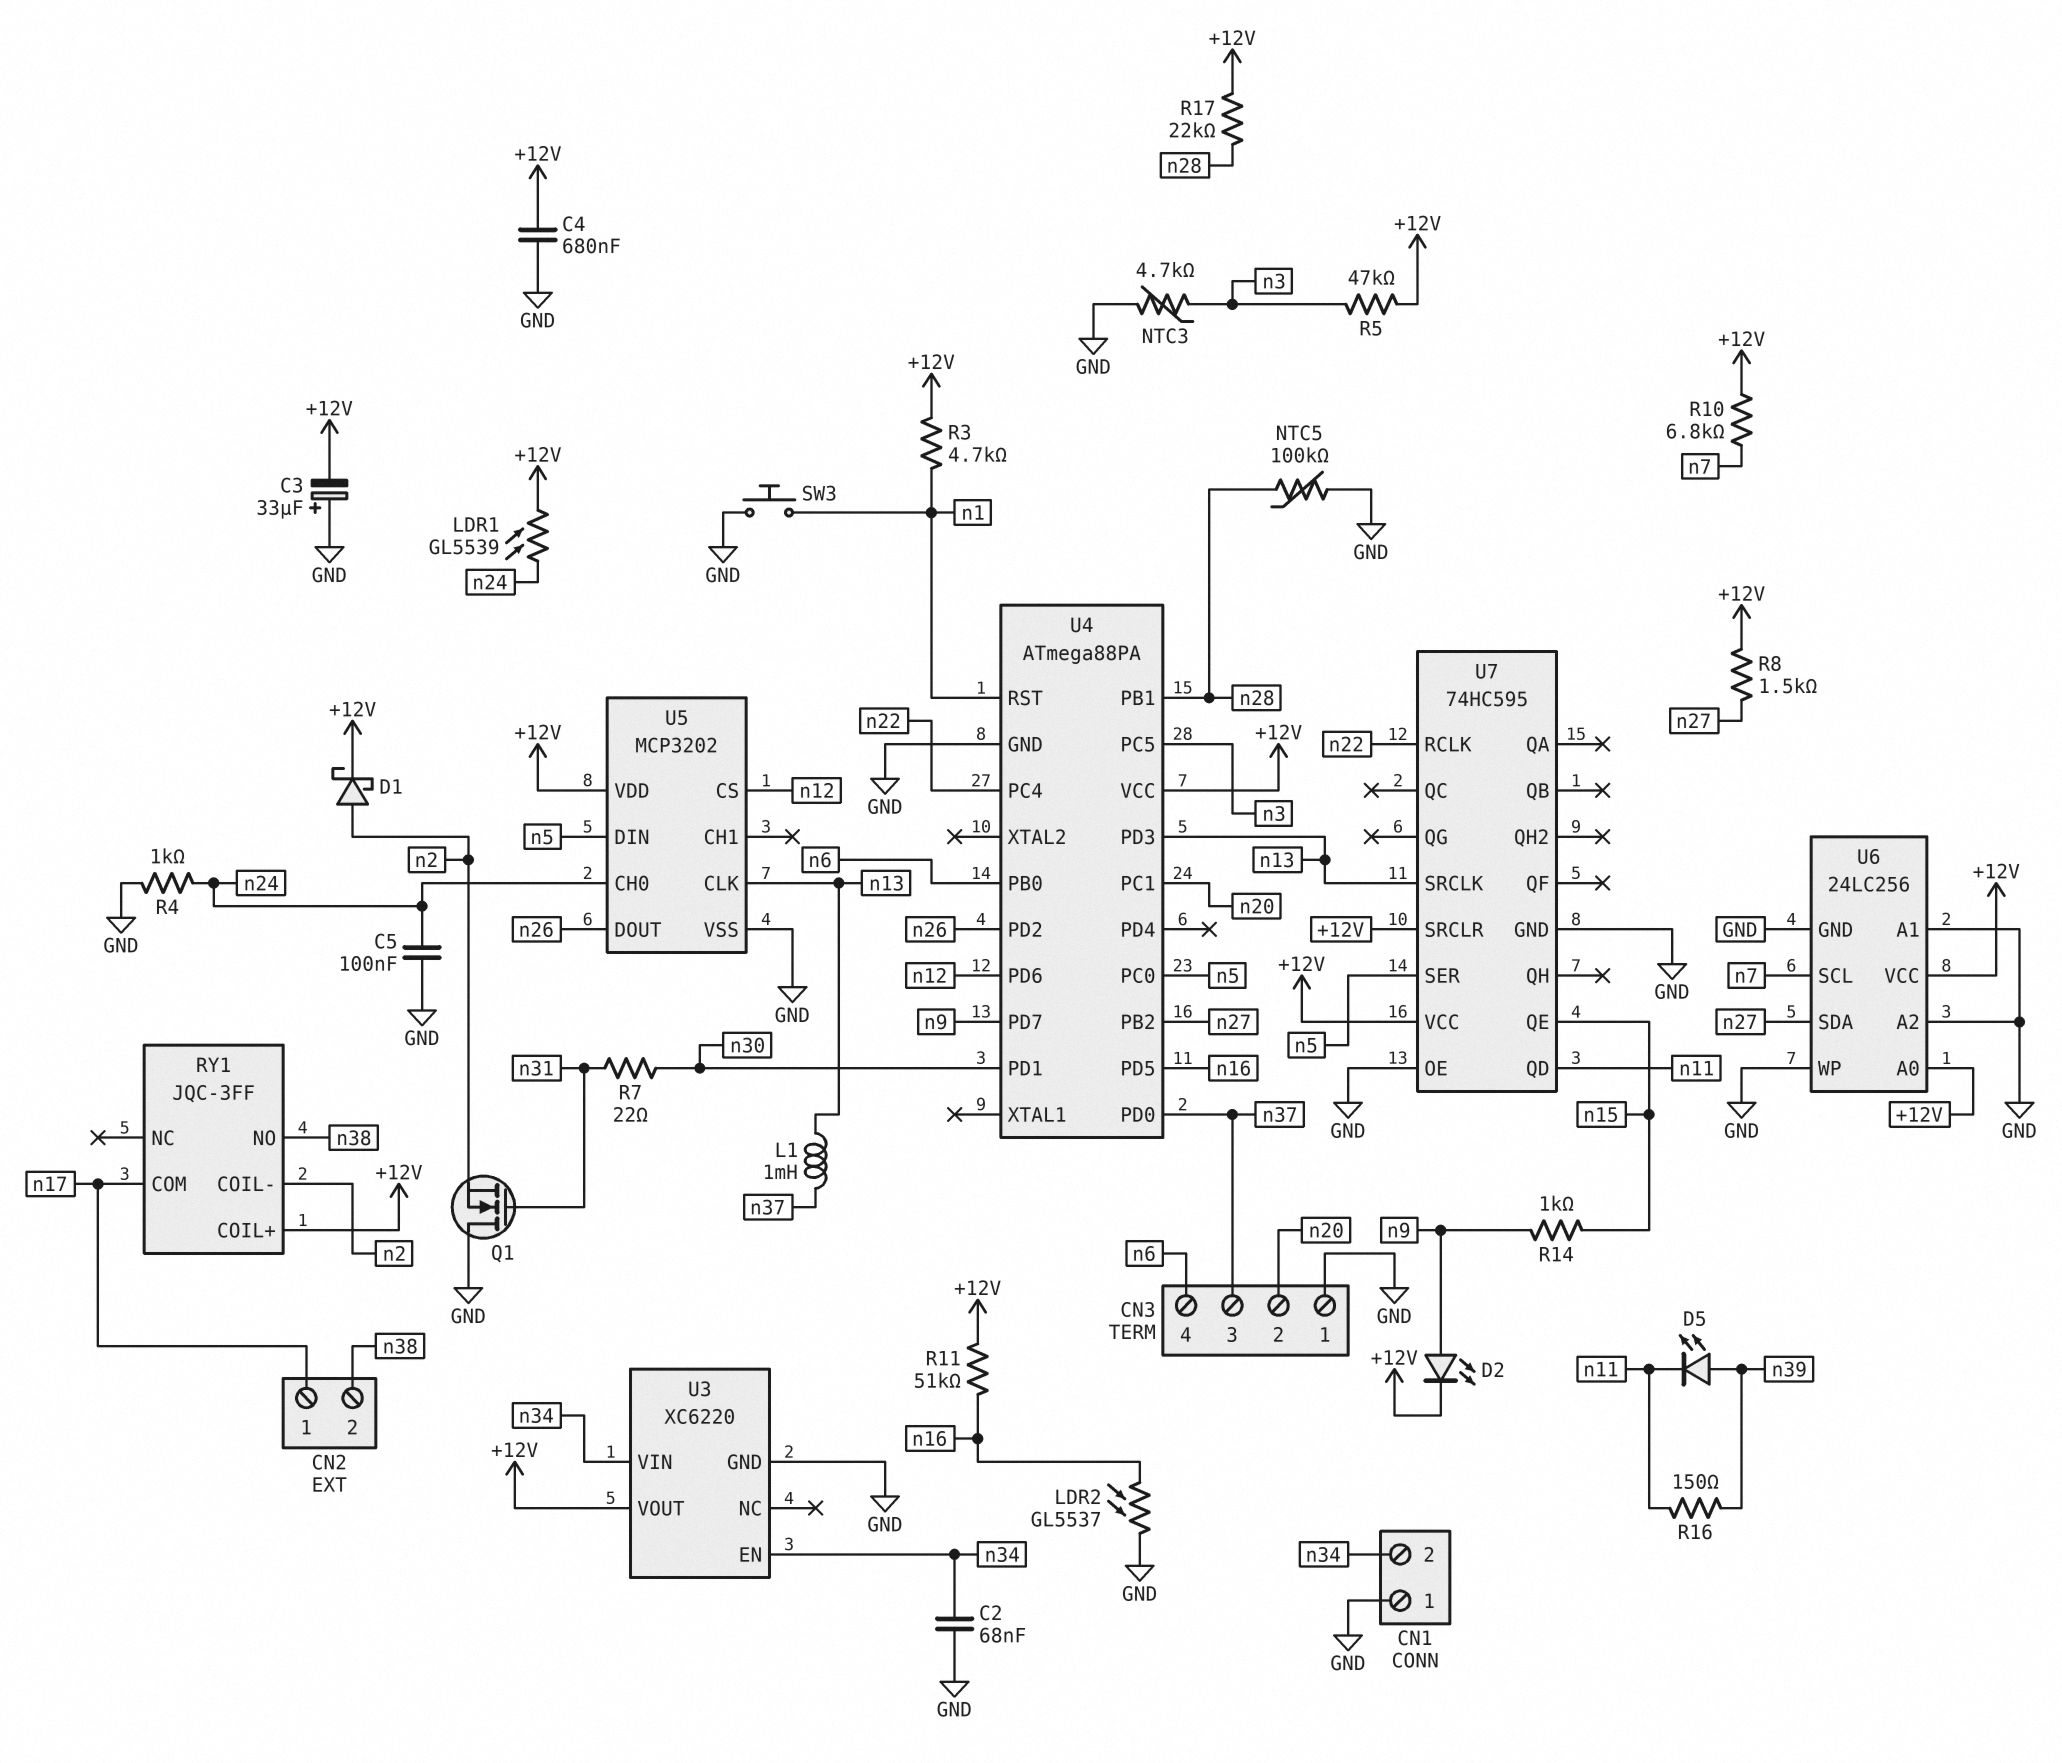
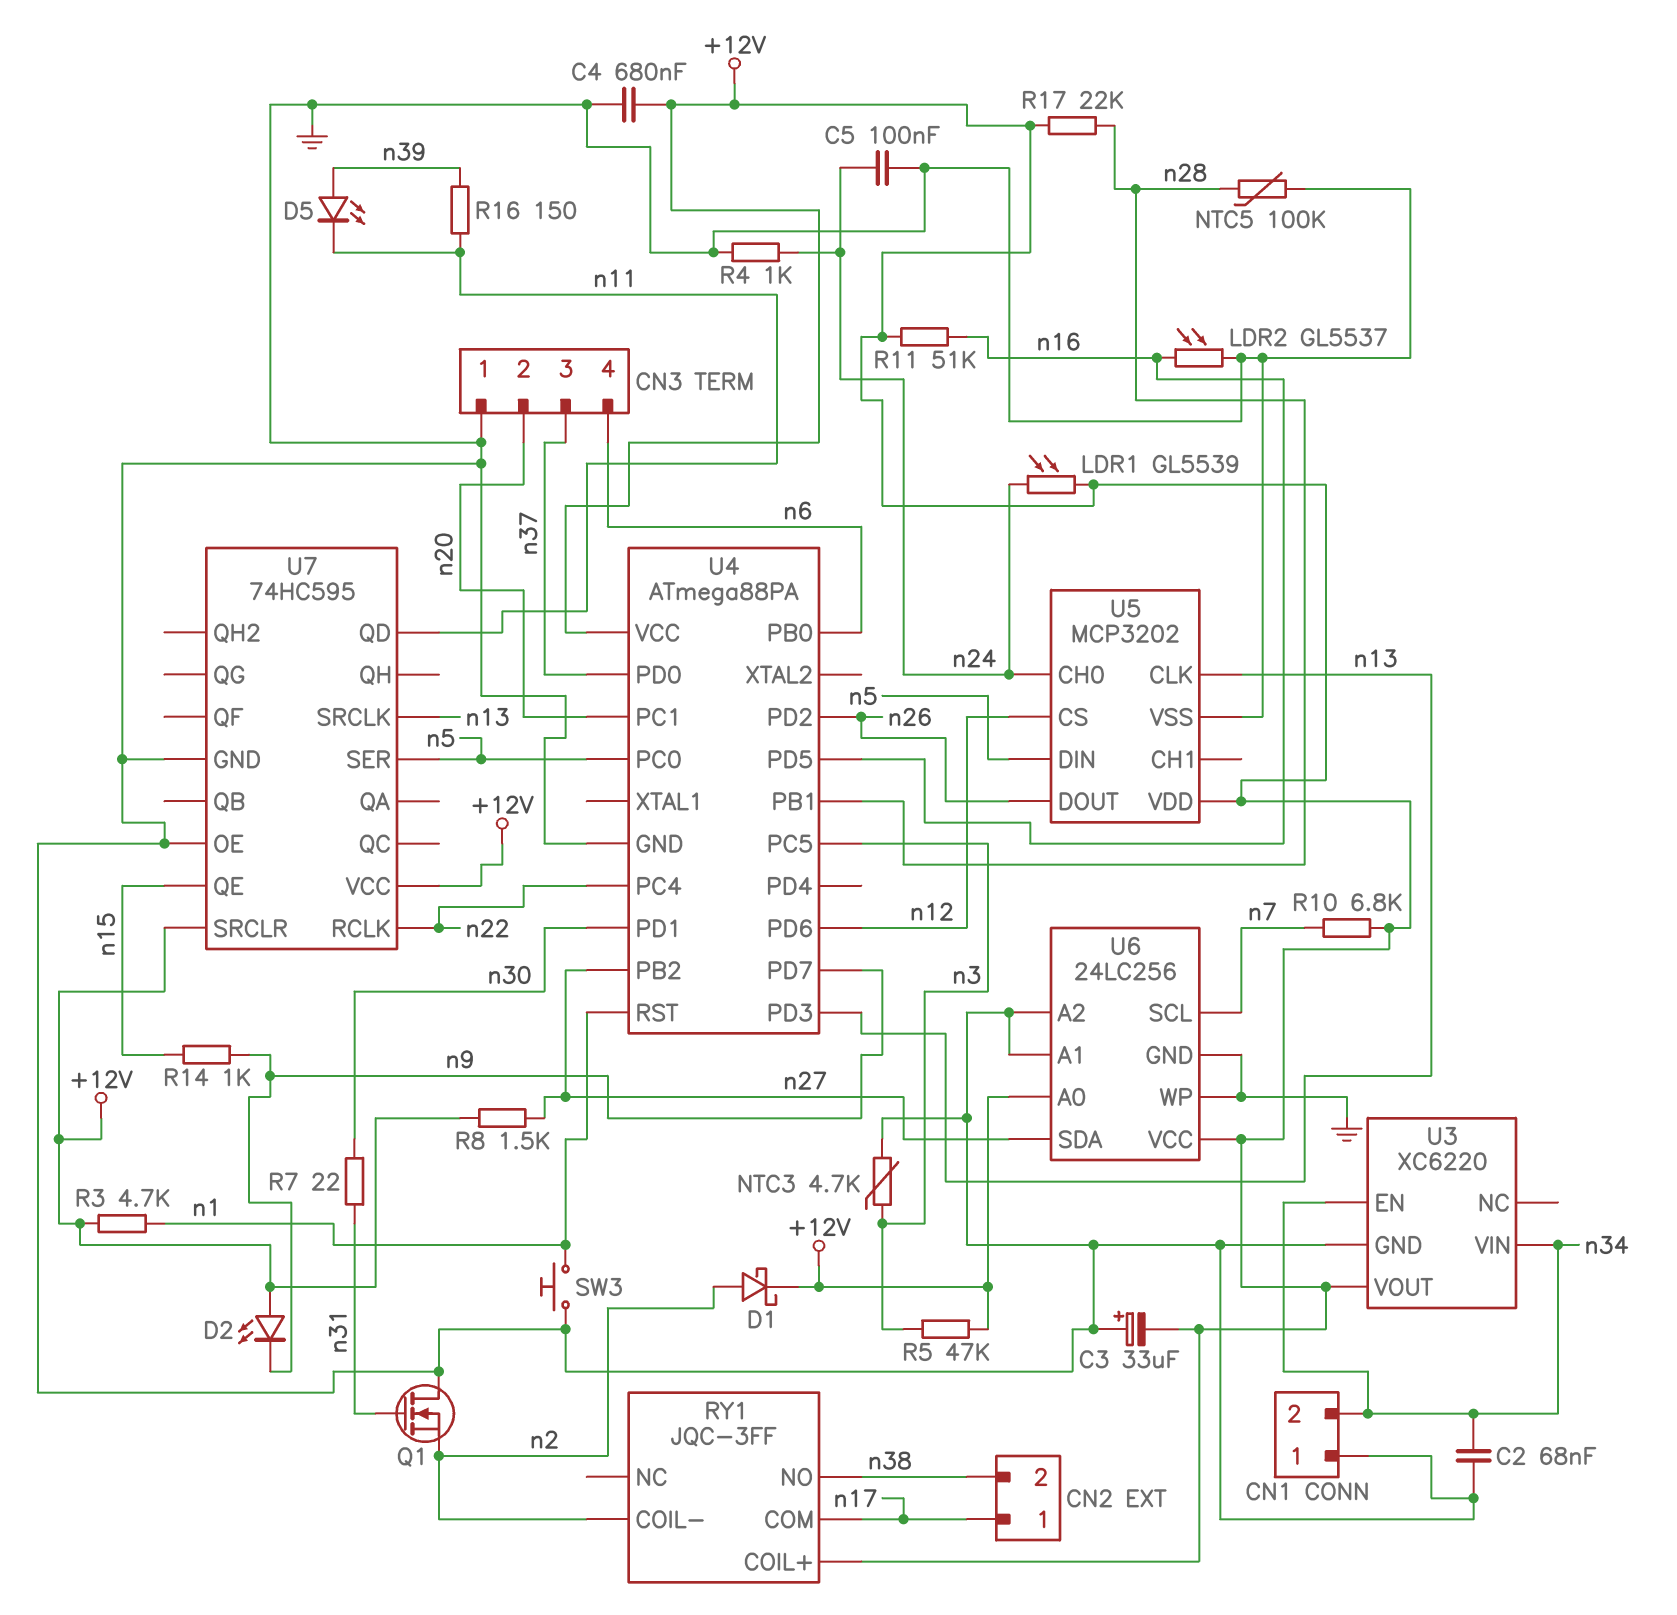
D2: LED (A n9, K +12V) -> LED (A +12V, K n9)
L1: 1mH (n13, n37) -> none

